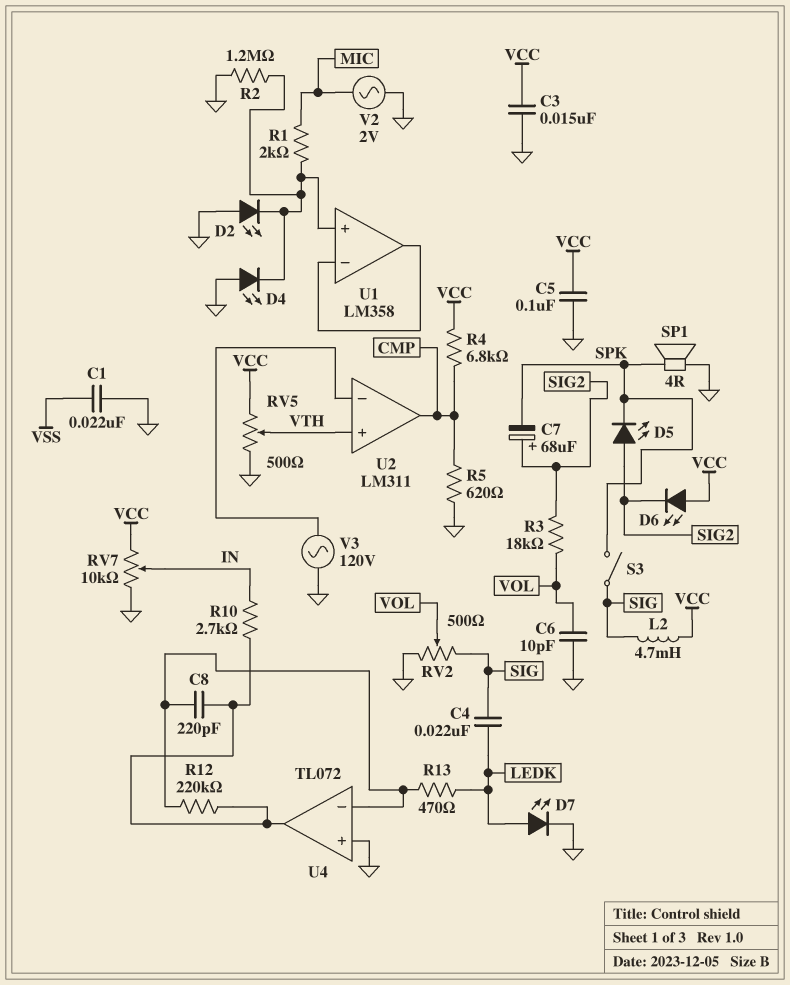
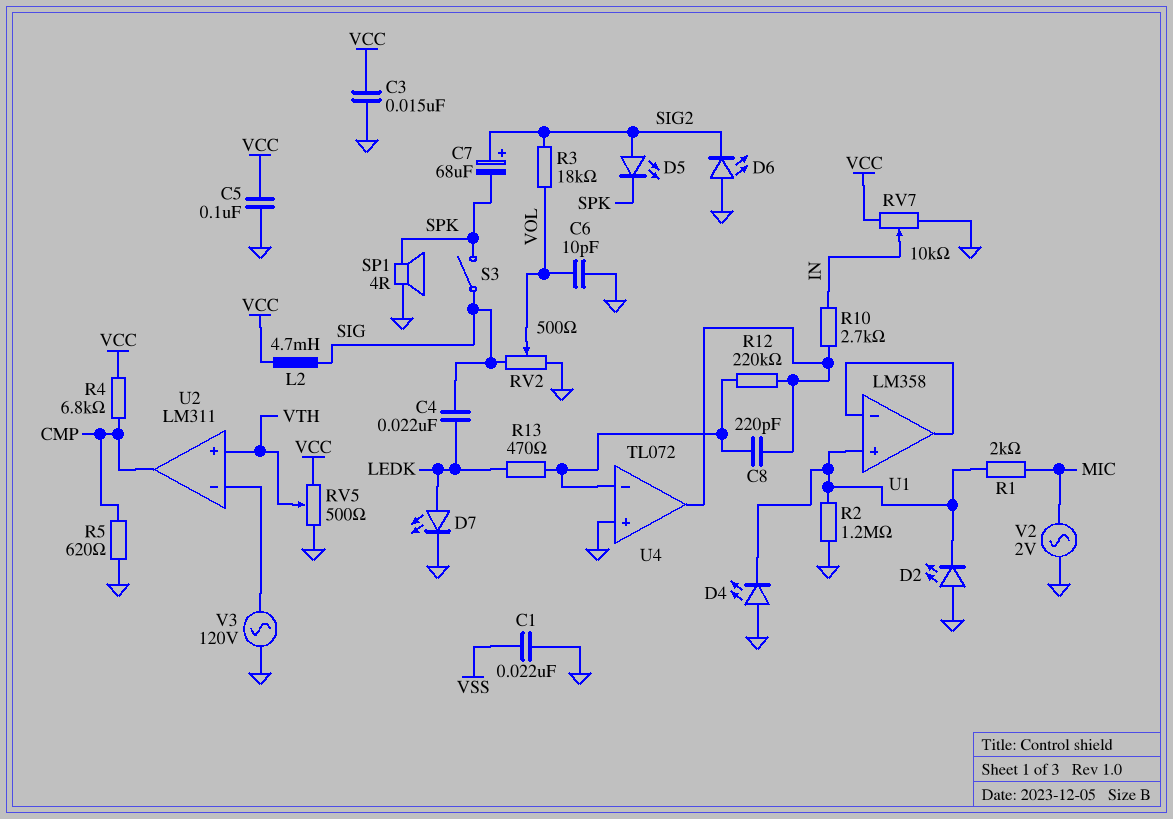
D6: LED (A VCC, K SIG2) -> LED (A GND, K SIG2)

